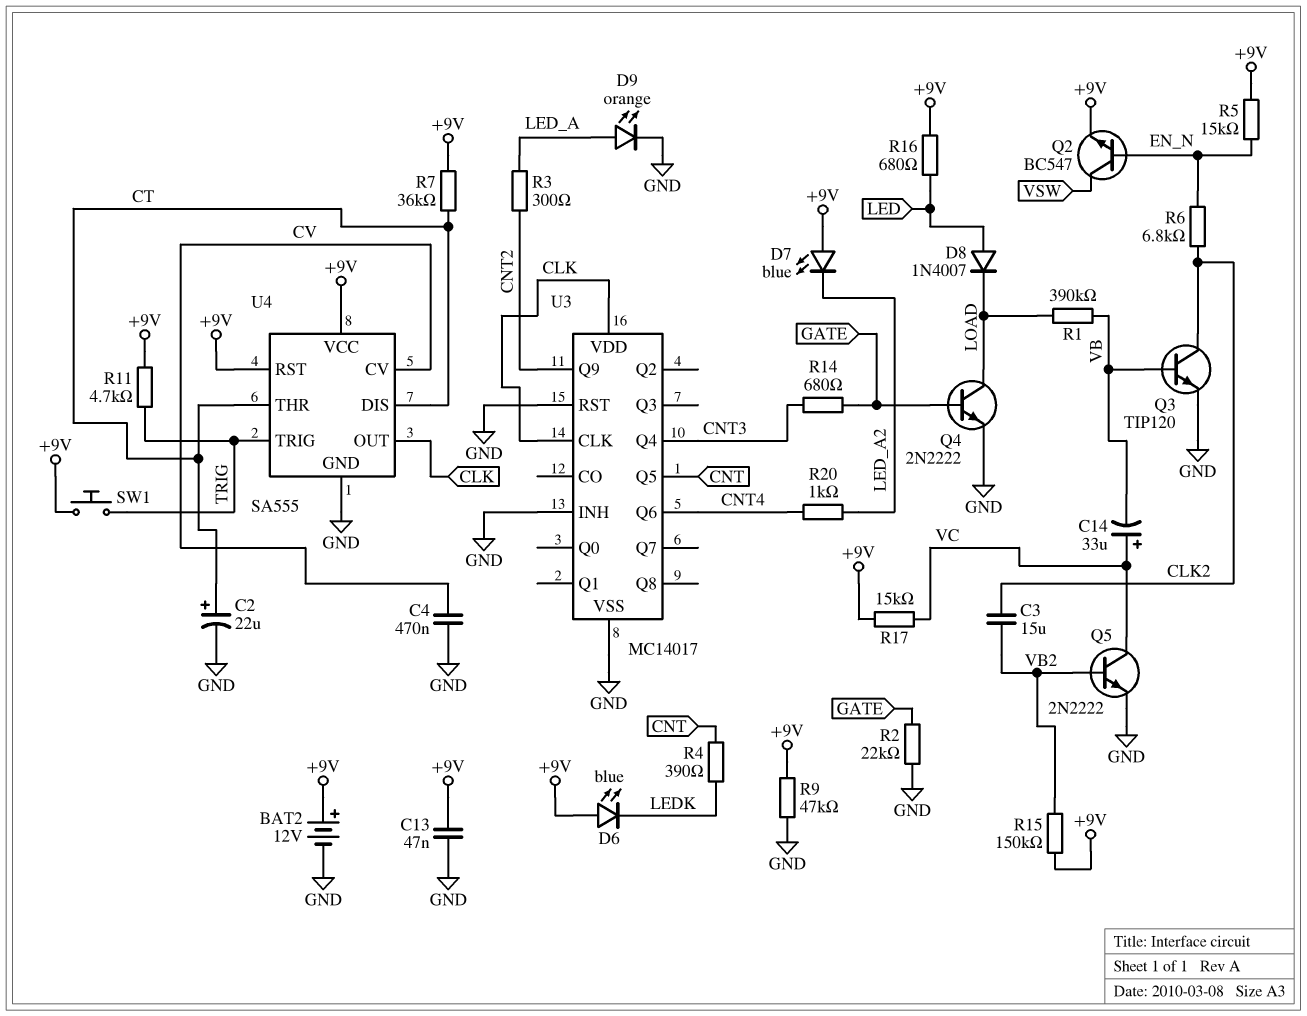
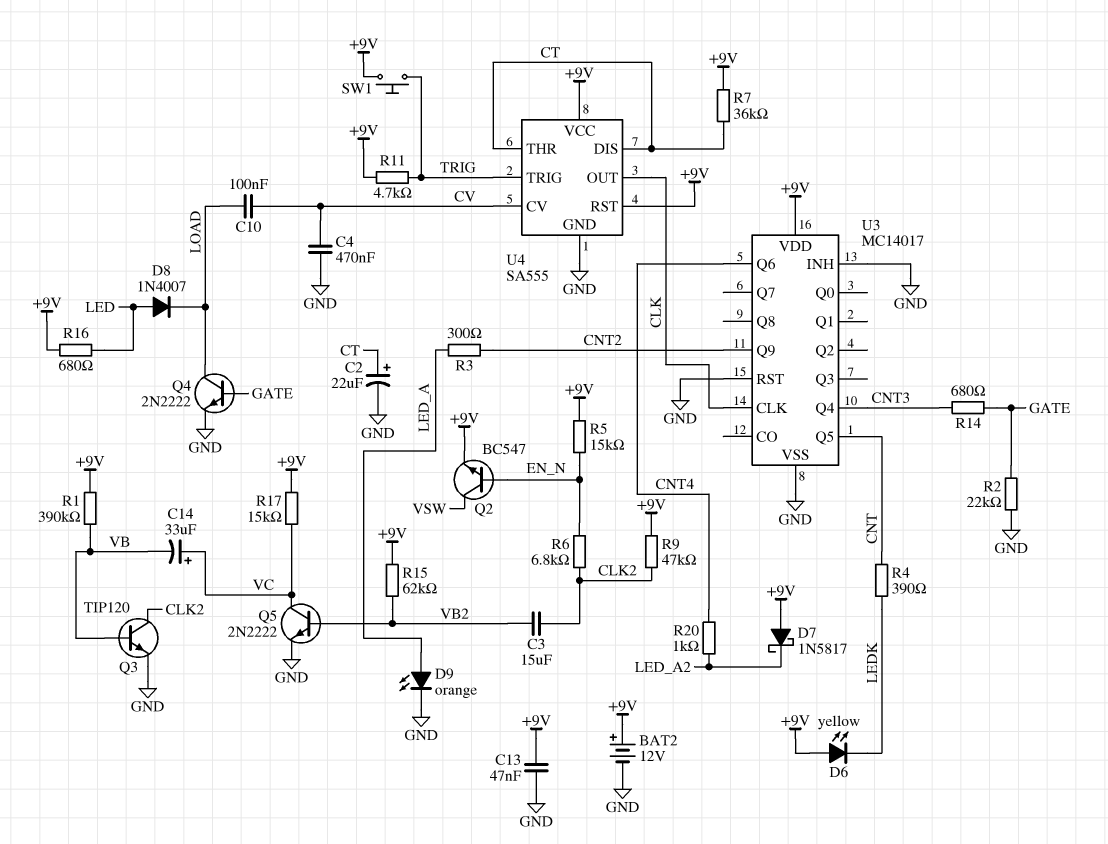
C10: none -> 100nF (CV, LOAD)
D6: LED blue (A +9V, K LEDK) -> LED yellow (A +9V, K LEDK)
D7: LED blue (A +9V, K LED_A2) -> schottky 1N5817 (A +9V, K LED_A2)
R1: 390k (LOAD, VB) -> 390k (+9V, VB)
R9: 47k (+9V, GND) -> 47k (+9V, CLK2)
R15: 150k (+9V, VB2) -> 62k (+9V, VB2)
U3 pin VDD: CLK -> +9V

